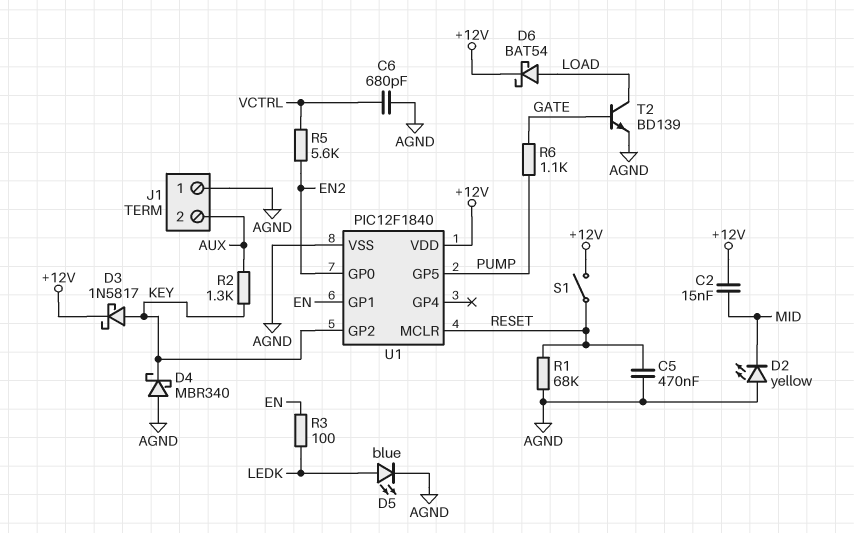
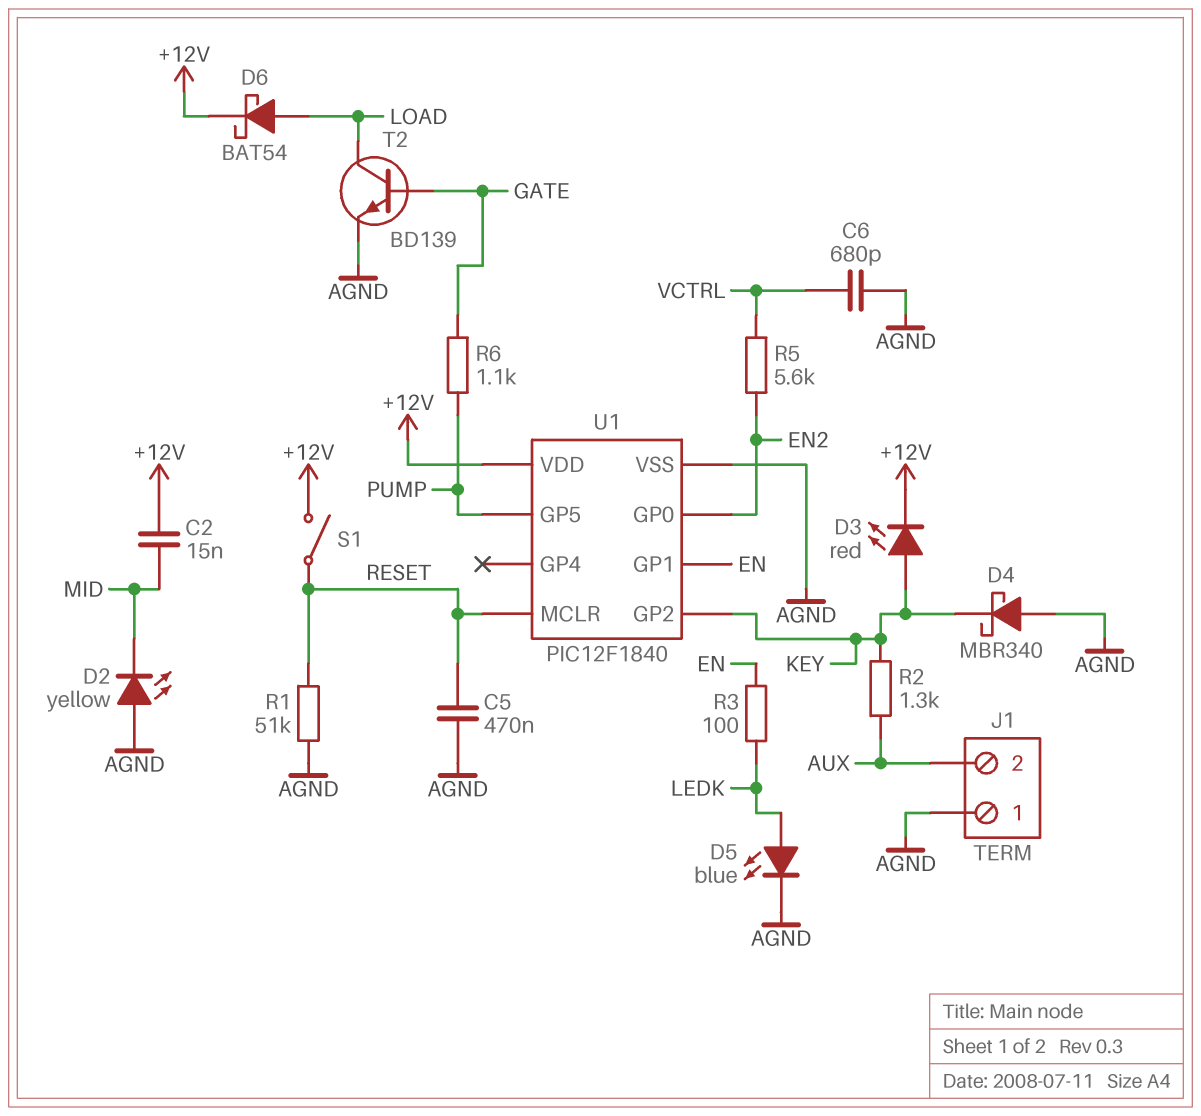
D3: schottky 1N5817 (A KEY, K +12V) -> LED red (A KEY, K +12V)
R1: 68k (AGND, RESET) -> 51k (AGND, RESET)

